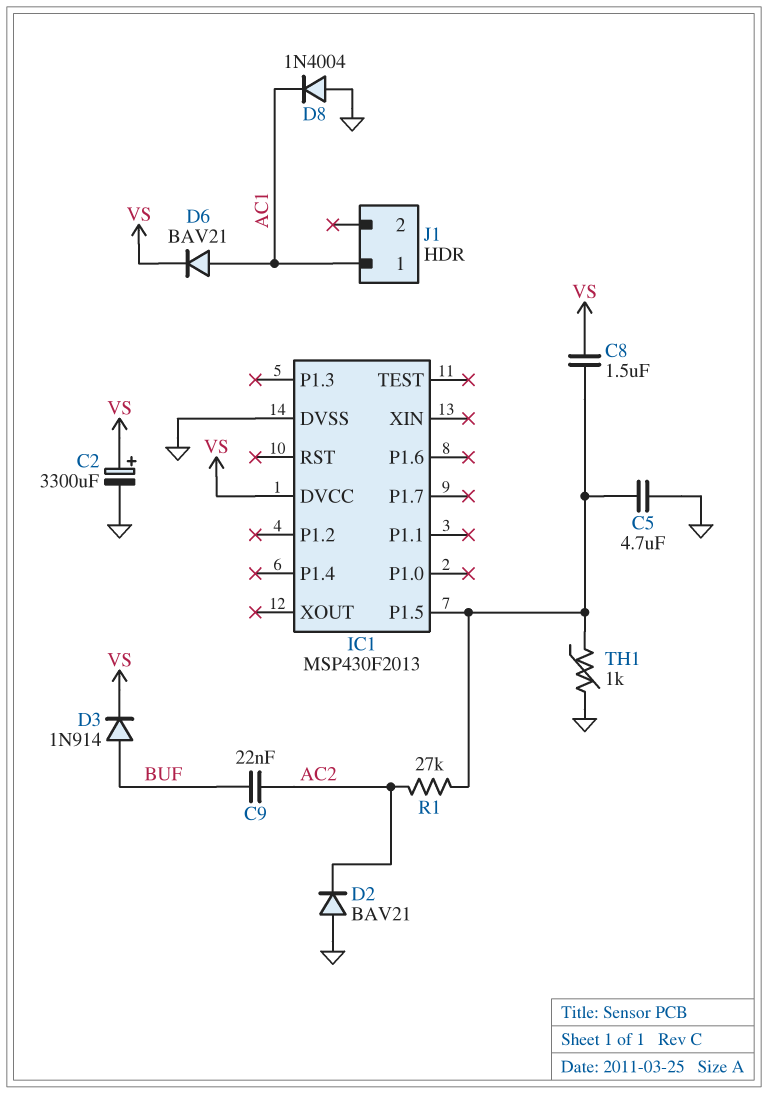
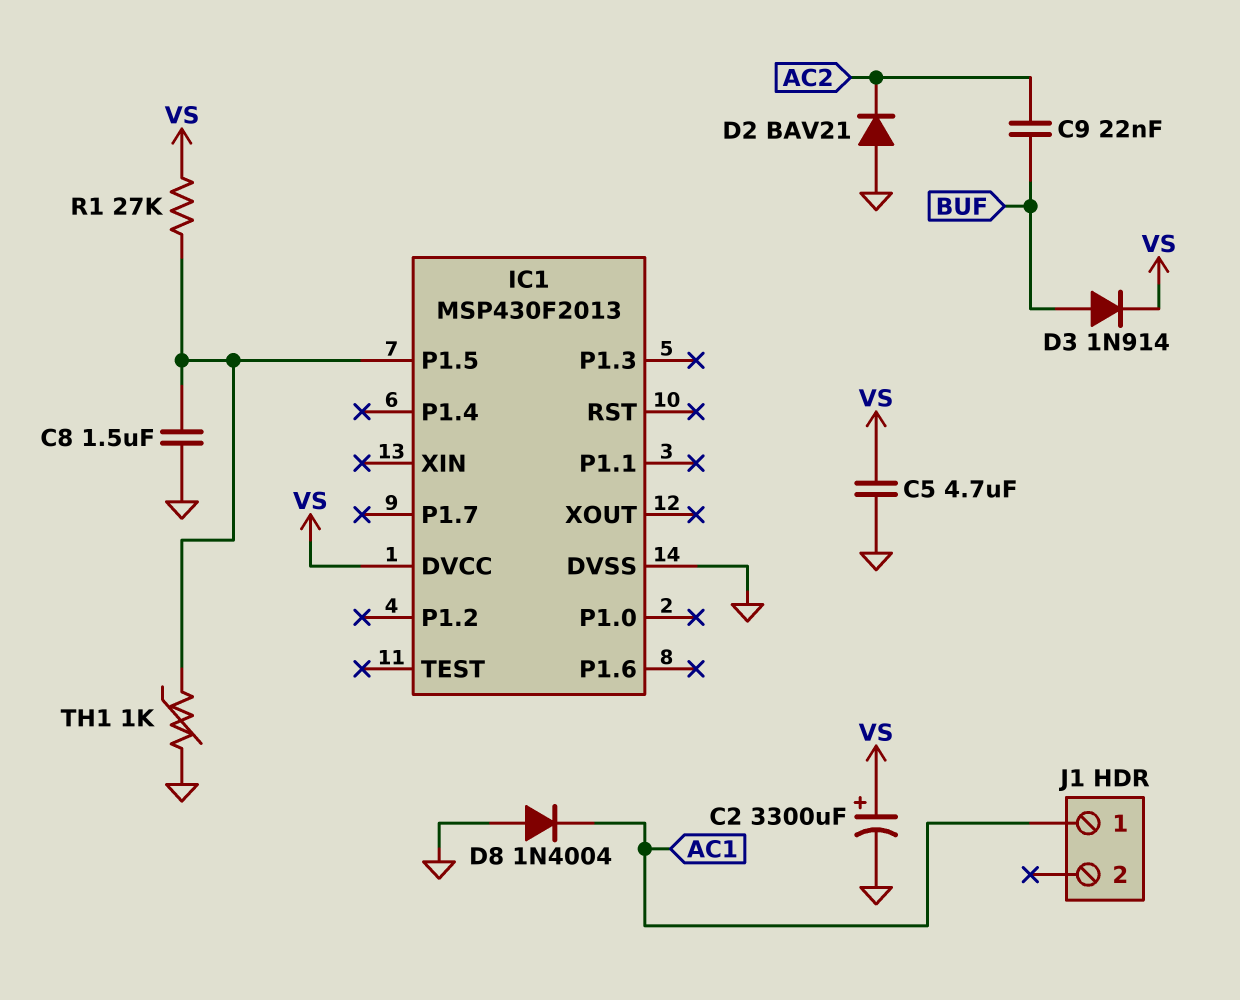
C5: 4.7uF (GND, IC1/P1.5) -> 4.7uF (GND, VS)
C8: 1.5uF (IC1/P1.5, VS) -> 1.5uF (GND, IC1/P1.5)
D6: diode BAV21 (A AC1, K VS) -> none
R1: 27k (AC2, IC1/P1.5) -> 27k (IC1/P1.5, VS)

